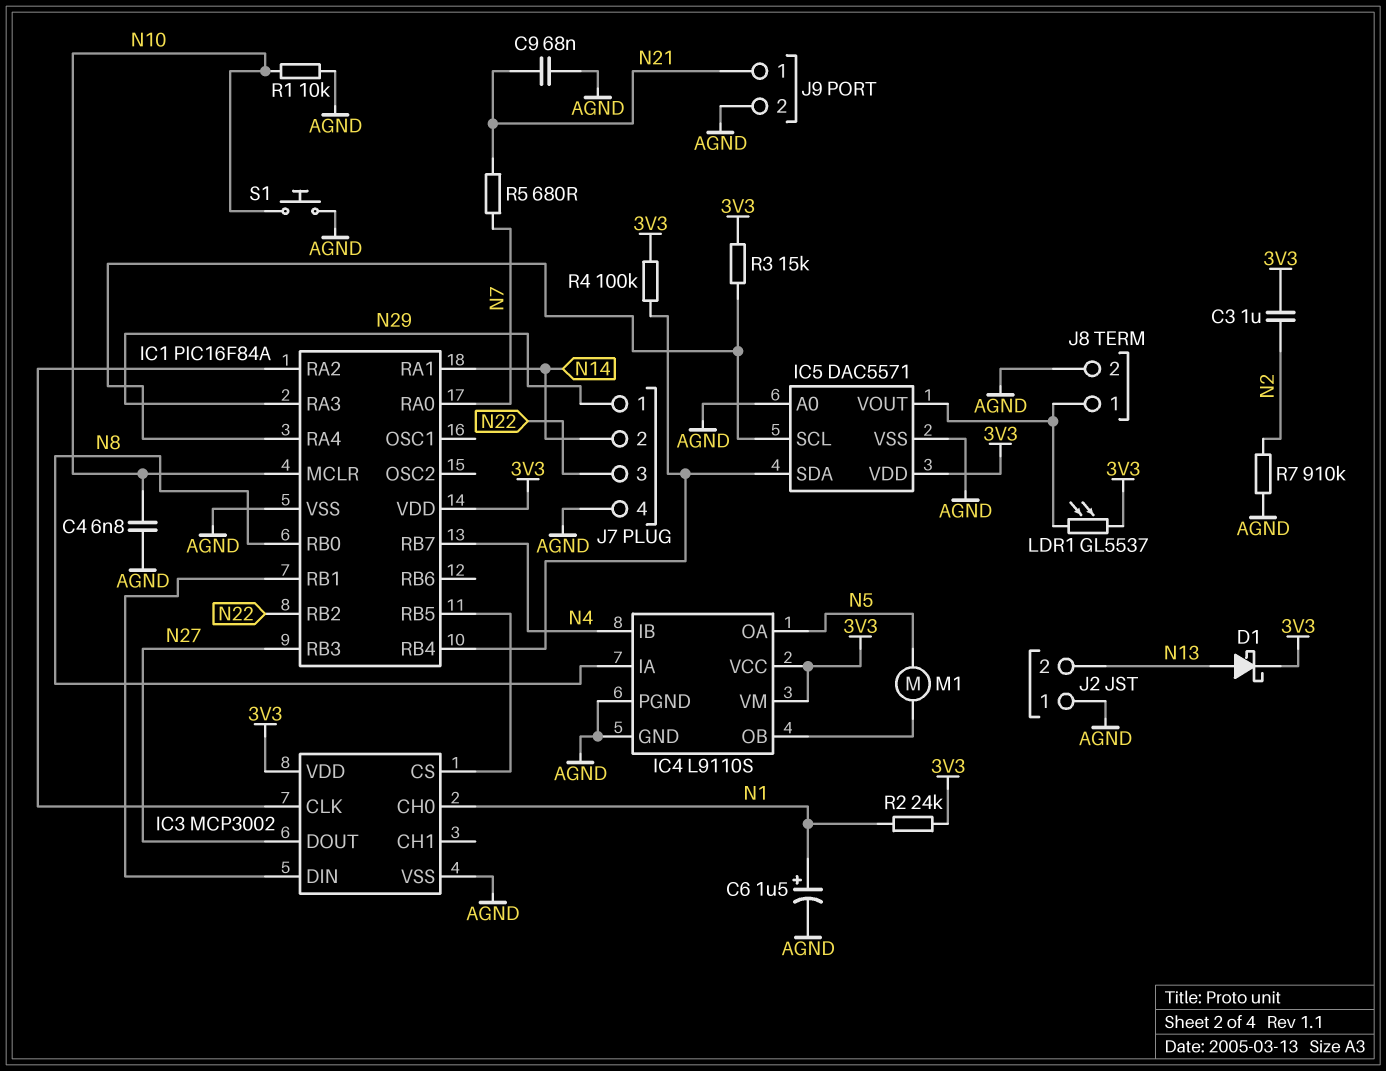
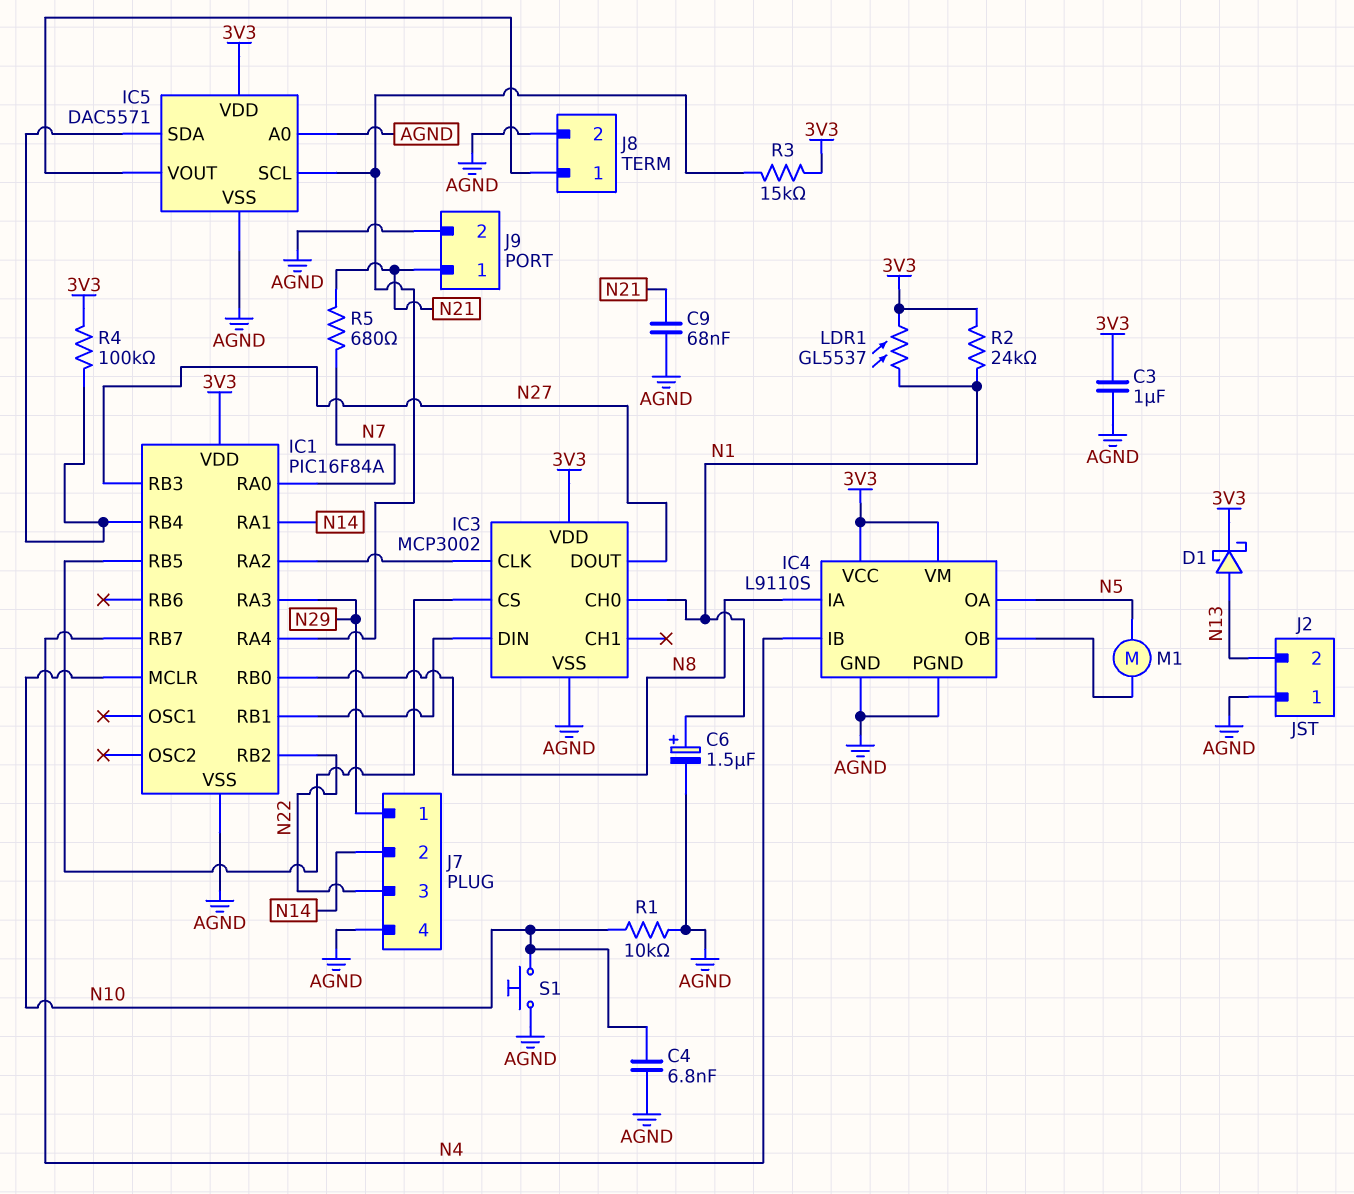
C3: 1uF (3V3, N2) -> 1uF (3V3, AGND)
LDR1: GL5537 (3V3, IC5/VOUT) -> GL5537 (3V3, N1)
R7: 910k (AGND, N2) -> none

